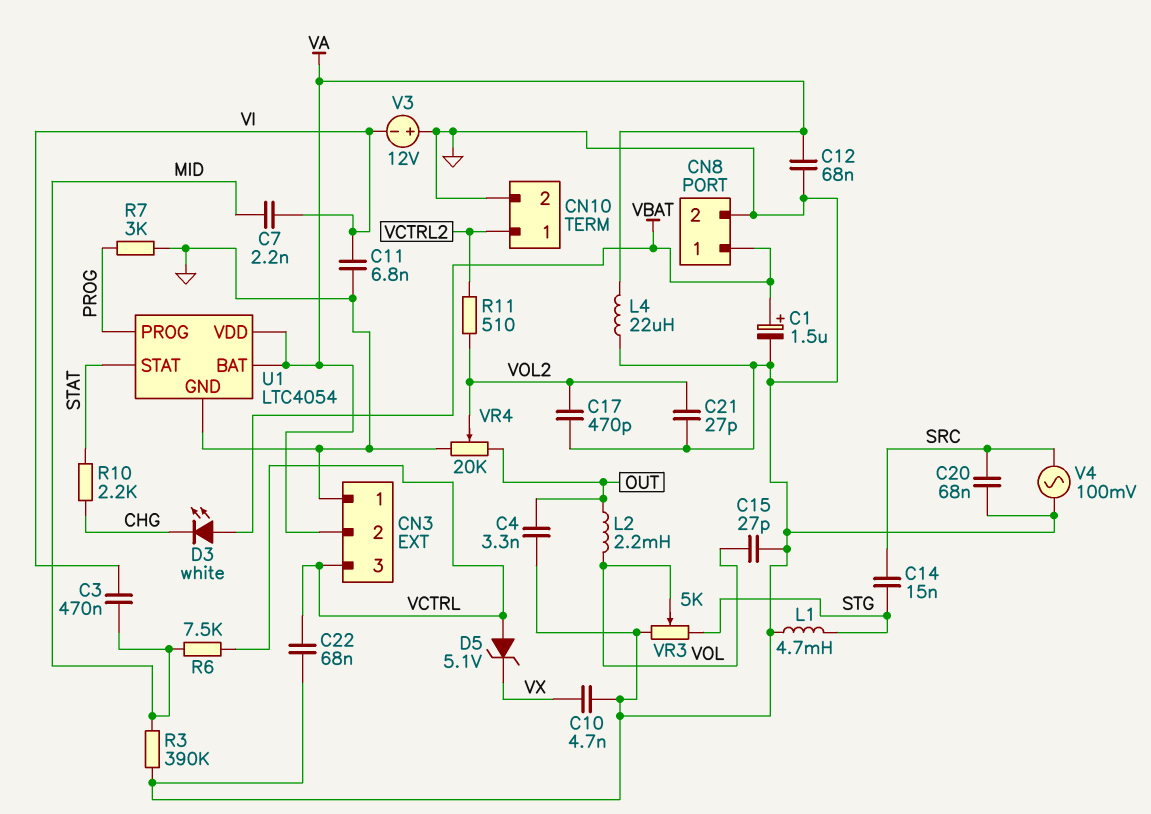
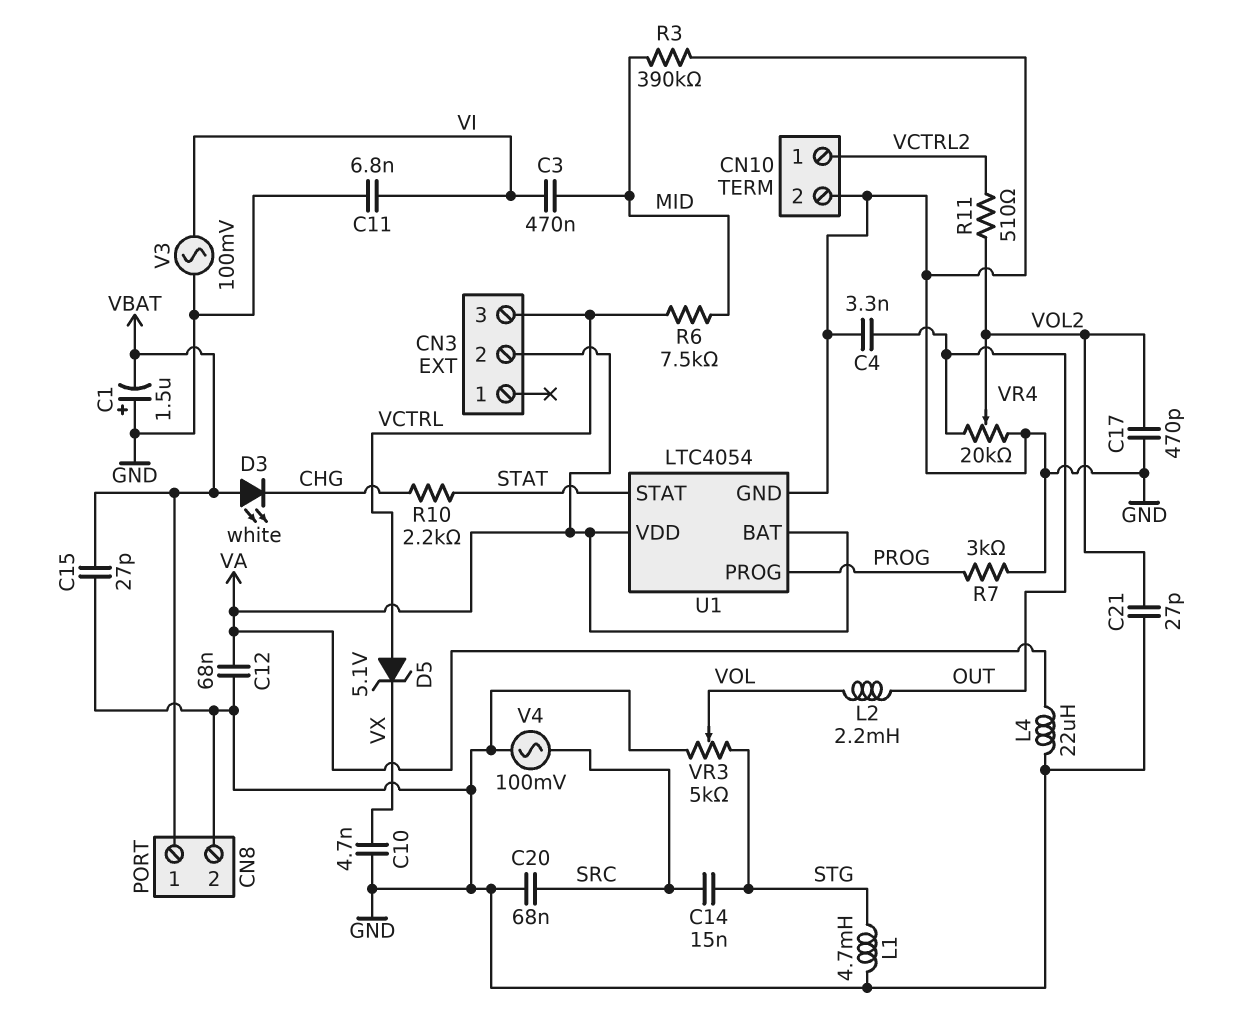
C1: 1.5uF (plus VBAT, minus GND) -> 1.5uF (plus GND, minus VBAT)
C7: 2.2nF (MID, VI) -> none
C15: 27pF (GND, VOL) -> 27pF (GND, VBAT)
C22: 68nF (GND, VCTRL) -> none
CN3 pin 1: GND -> none
V3: 12V (plus GND, minus VI) -> AC 100mV (GND, VI)

